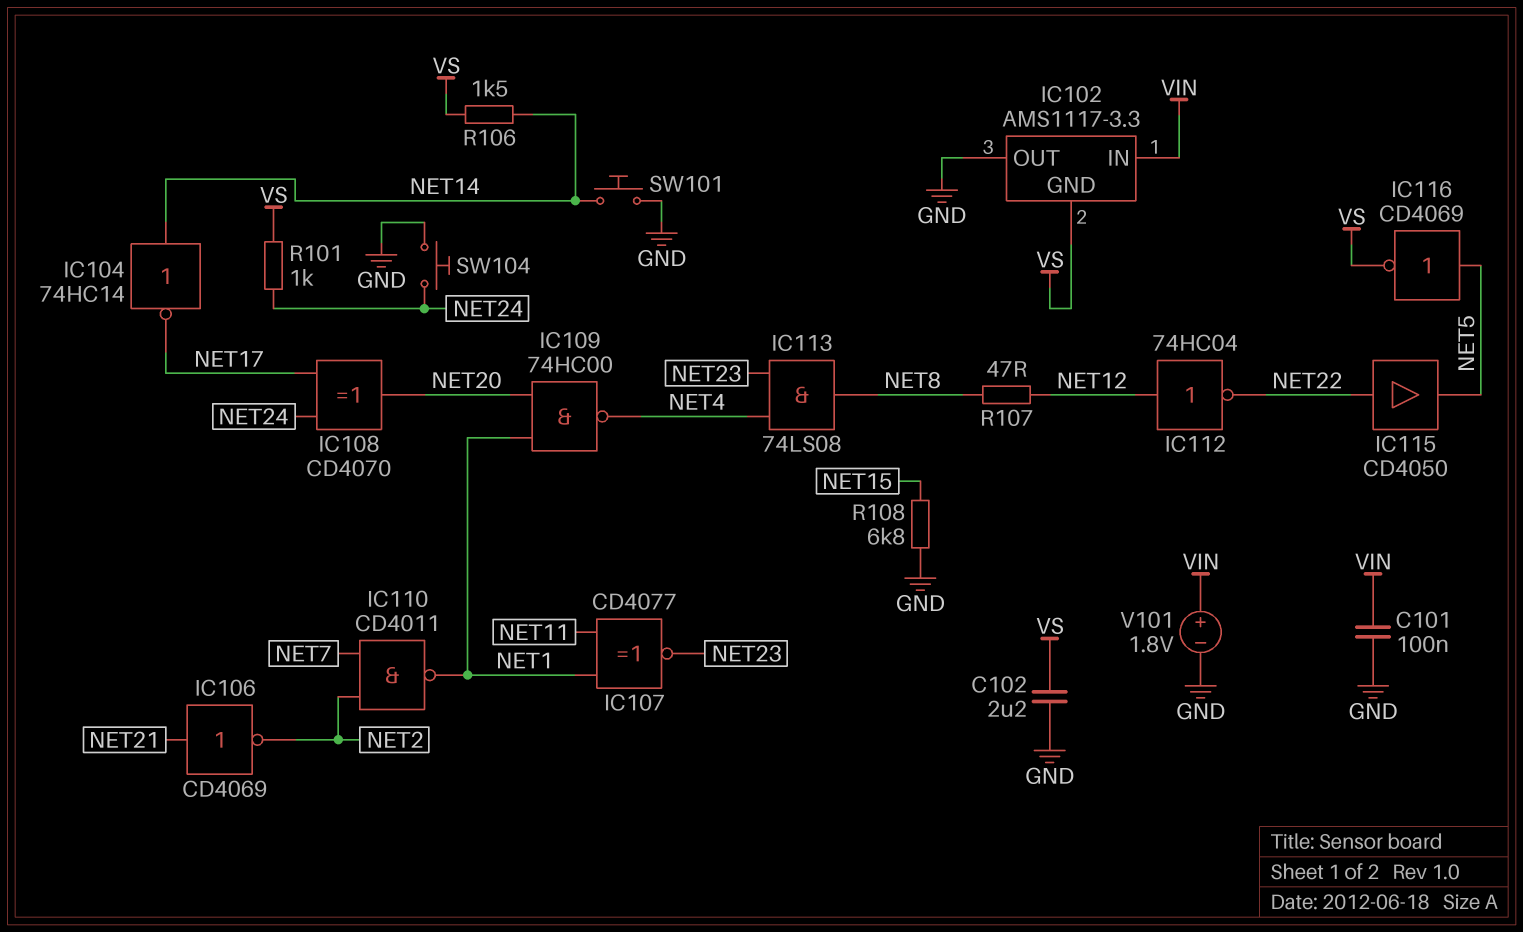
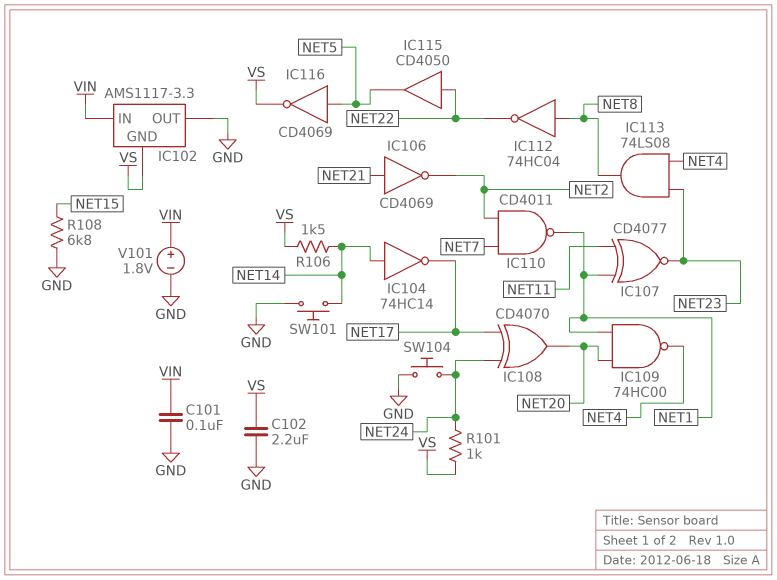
IC112: NOT 74HC04 (in NET12, out NET22) -> NOT 74HC04 (in NET8, out NET22)
R107: 47 (NET8, NET12) -> none

